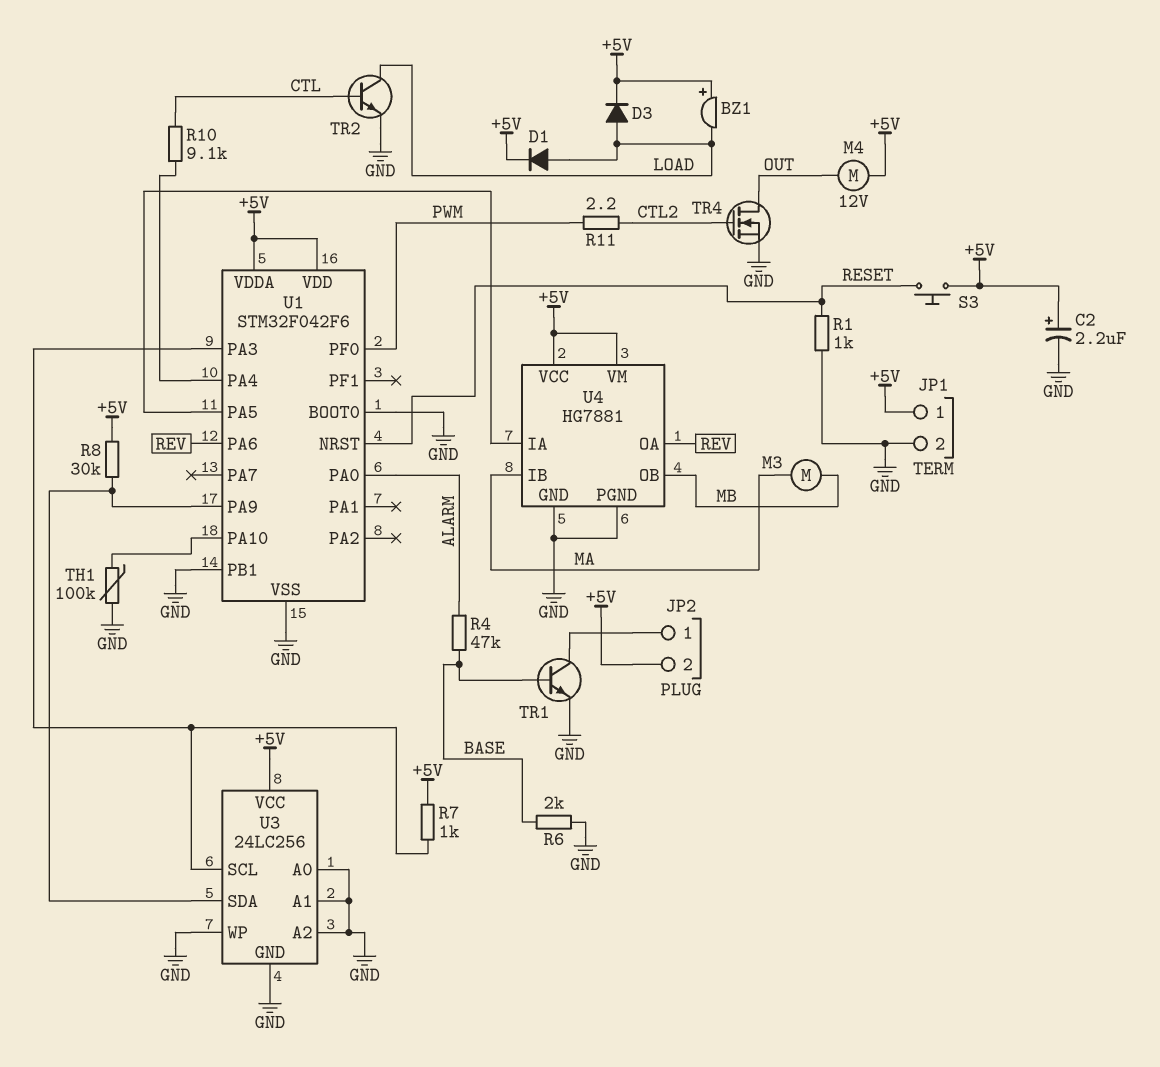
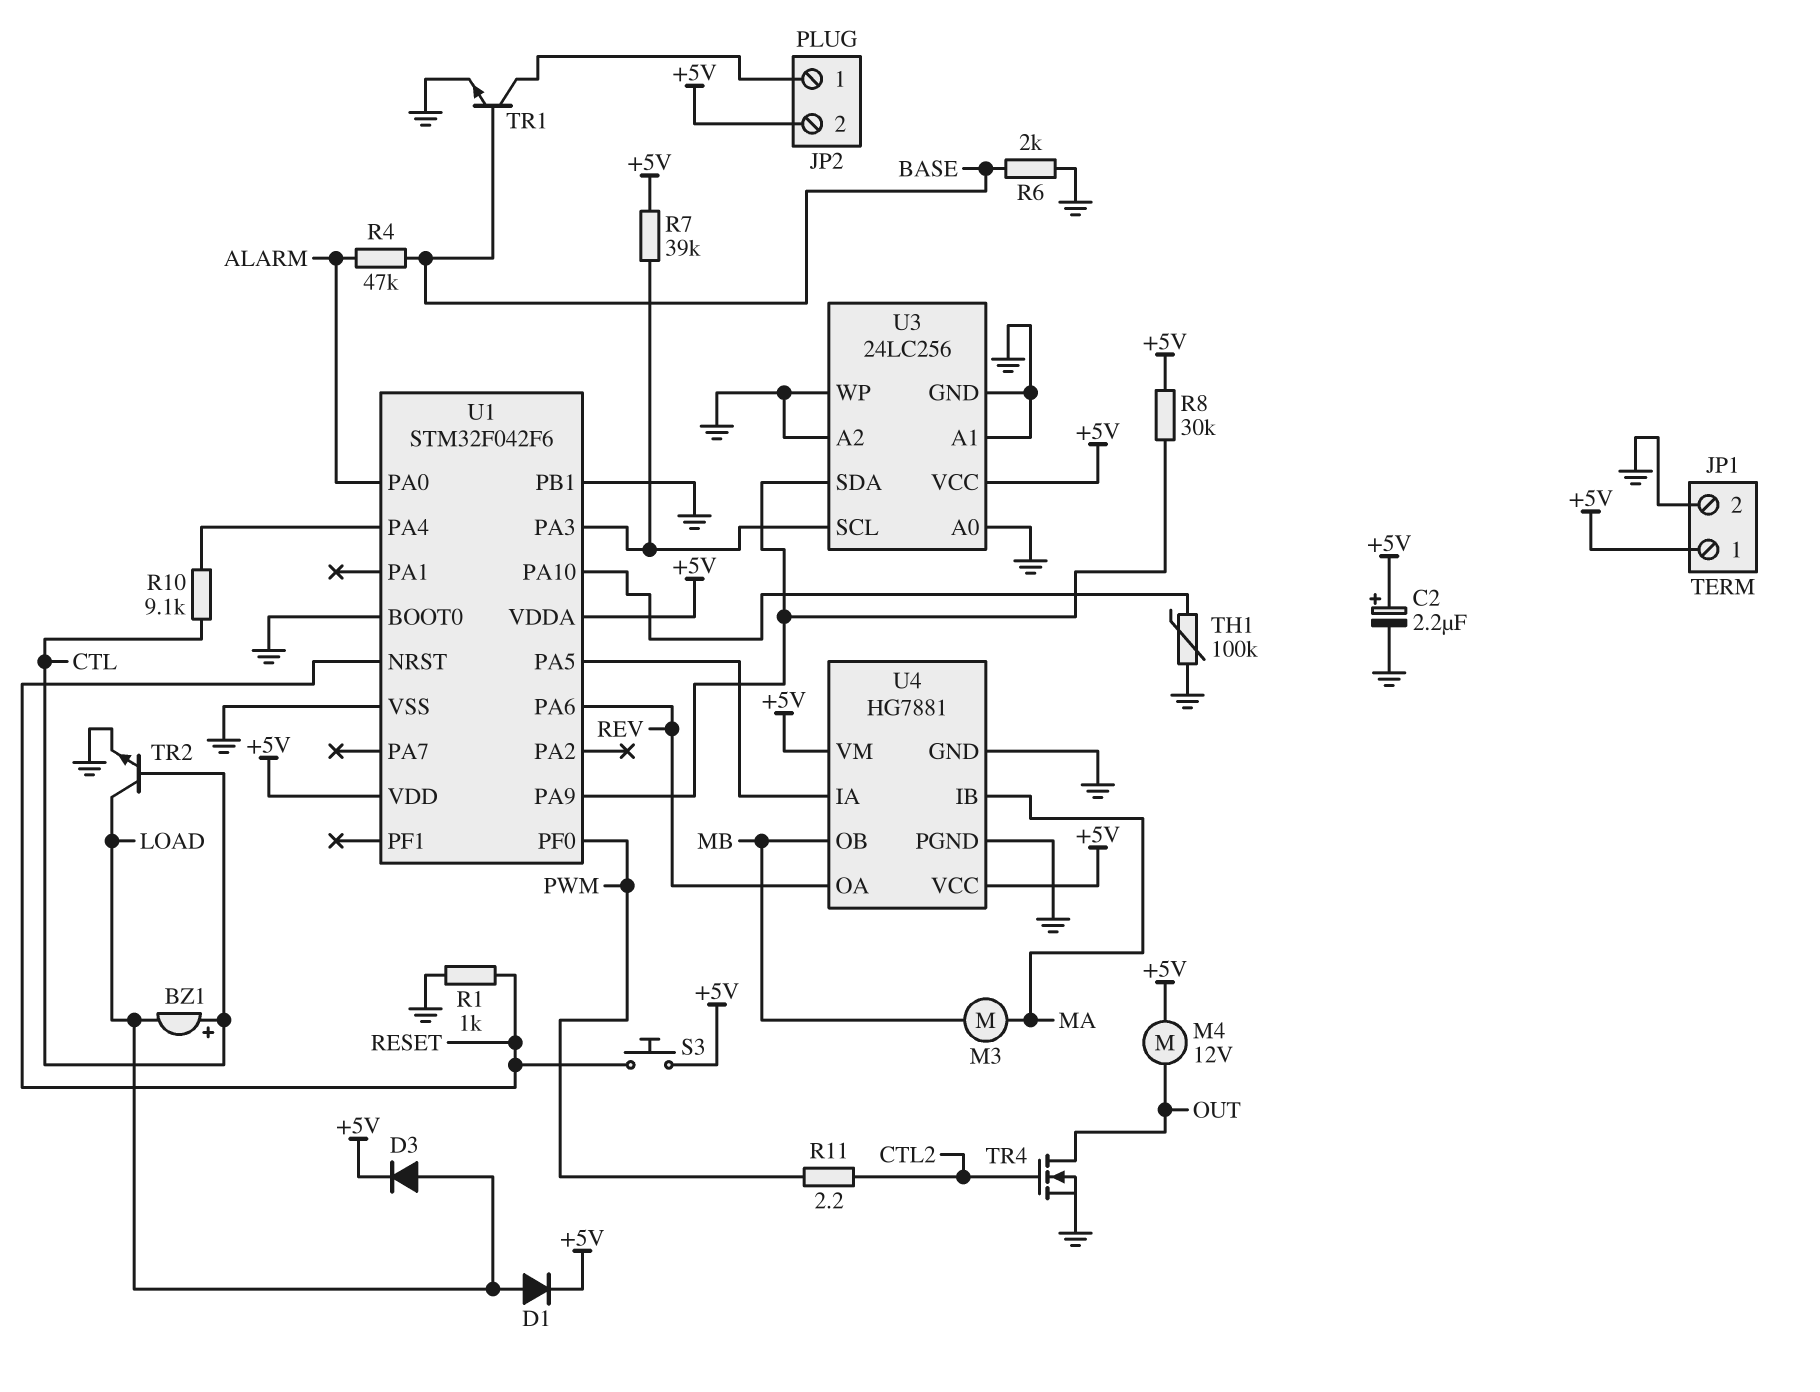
BZ1: buzzer (plus +5V, minus LOAD) -> buzzer (plus CTL, minus LOAD)
R7: 1k (+5V, U1/PA3) -> 39k (+5V, U1/PA3)

